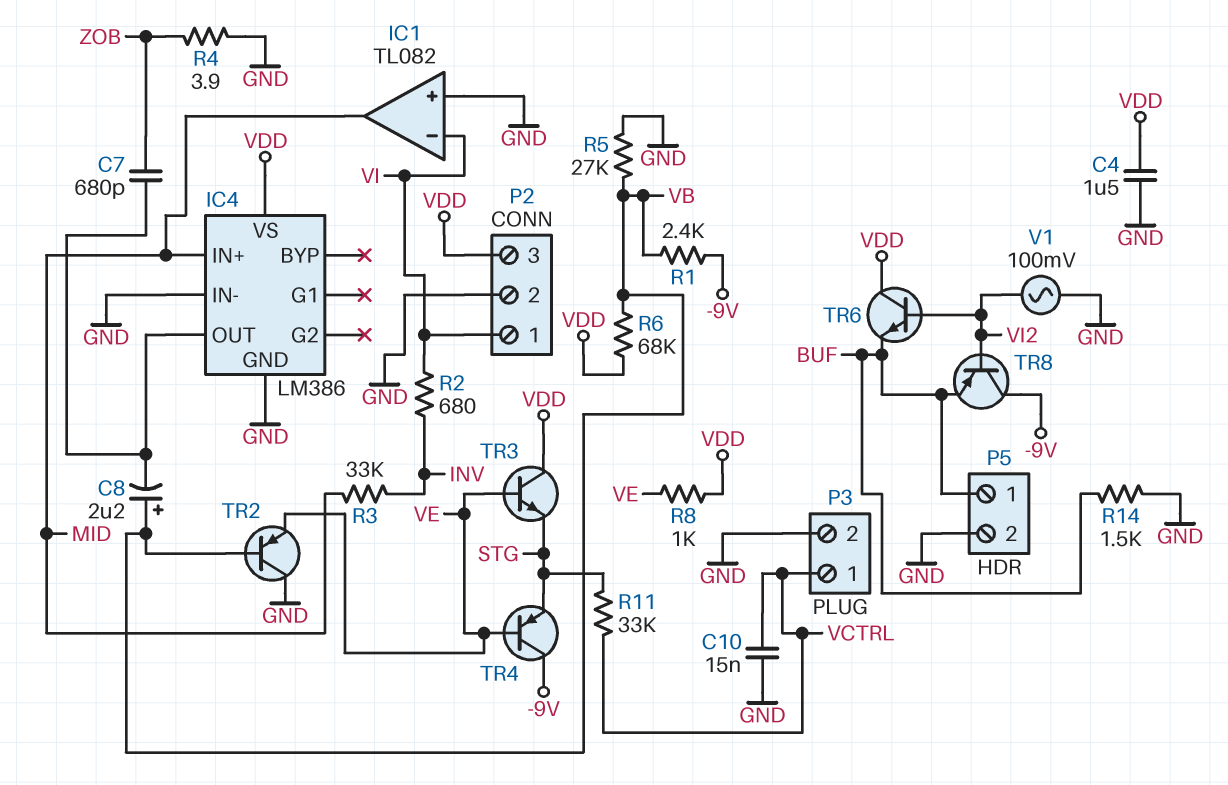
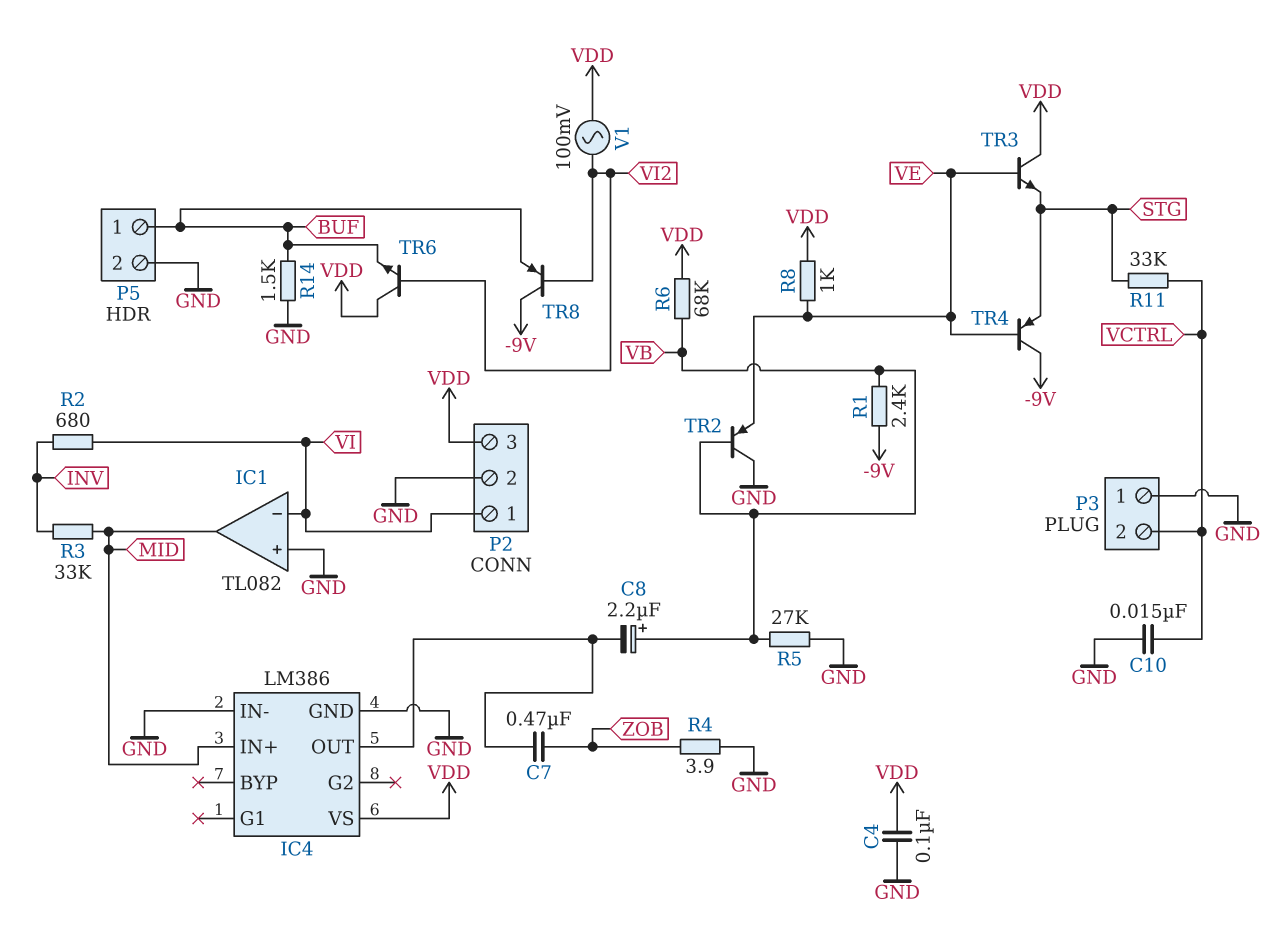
C4: 1.5uF (GND, VDD) -> 100nF (GND, VDD)
C7: 680pF (IC4/OUT, ZOB) -> 470nF (IC4/OUT, ZOB)
P3 pin 1: VCTRL -> GND
P3 pin 2: GND -> VCTRL
V1: AC 100mV (GND, VI2) -> AC 100mV (VDD, VI2)

